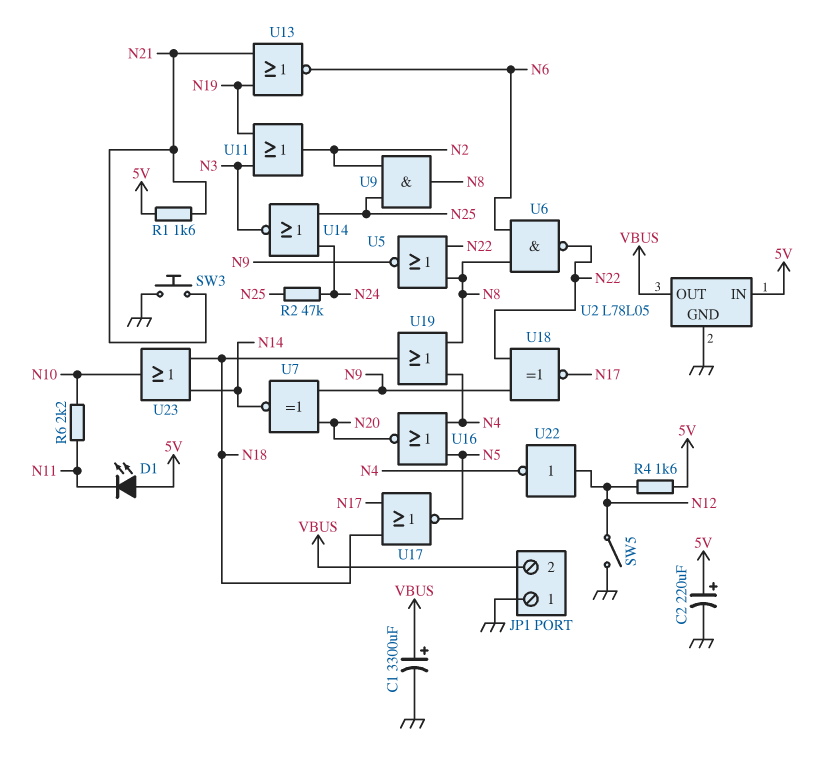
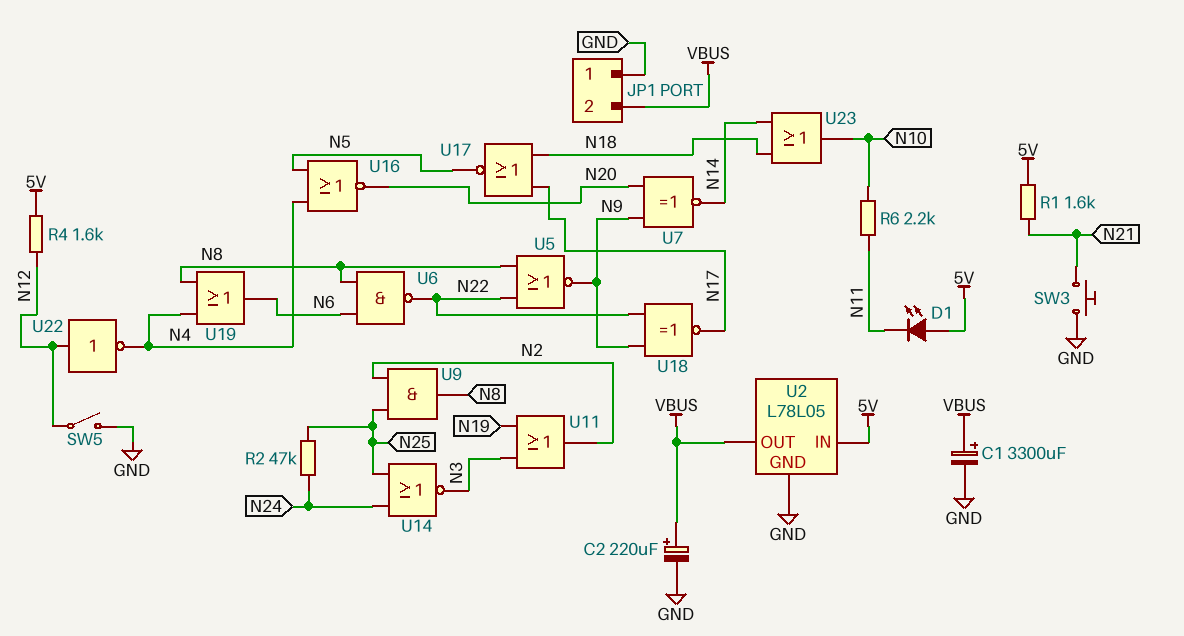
C2: 220uF (plus 5V, minus GND) -> 220uF (plus VBUS, minus GND)
U13: NOR (in N19, in N21, out N6) -> none
U19: OR (in N4, in N8, out N18) -> OR (in N4, in N8, out N6)

